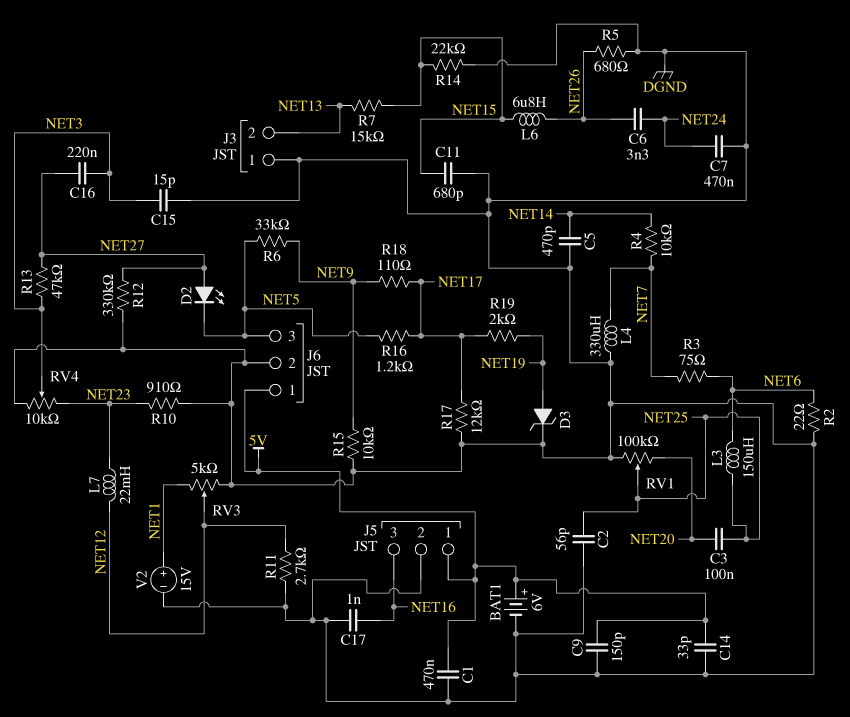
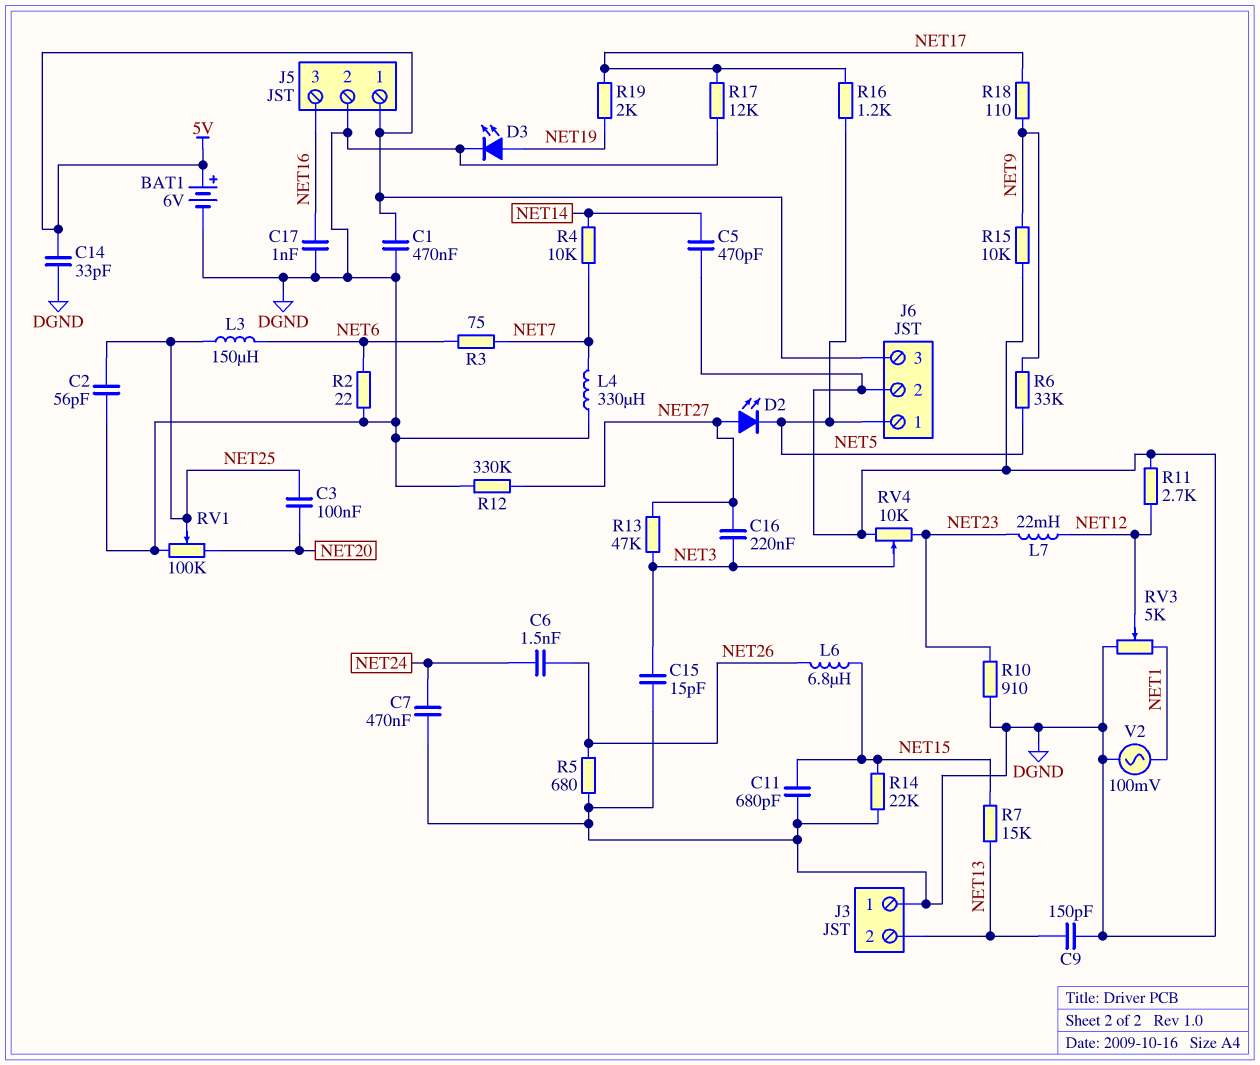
C6: 3.3nF (NET24, NET26) -> 1.5nF (NET24, NET26)
C9: 150pF (5V, DGND) -> 150pF (DGND, NET13)
D3: zener (A NET19, K DGND) -> LED (A NET19, K DGND)
J6 pin 1: 5V -> NET5
J6 pin 3: NET5 -> 5V
V2: 15V (plus NET1, minus DGND) -> AC 100mV (DGND, NET1)

